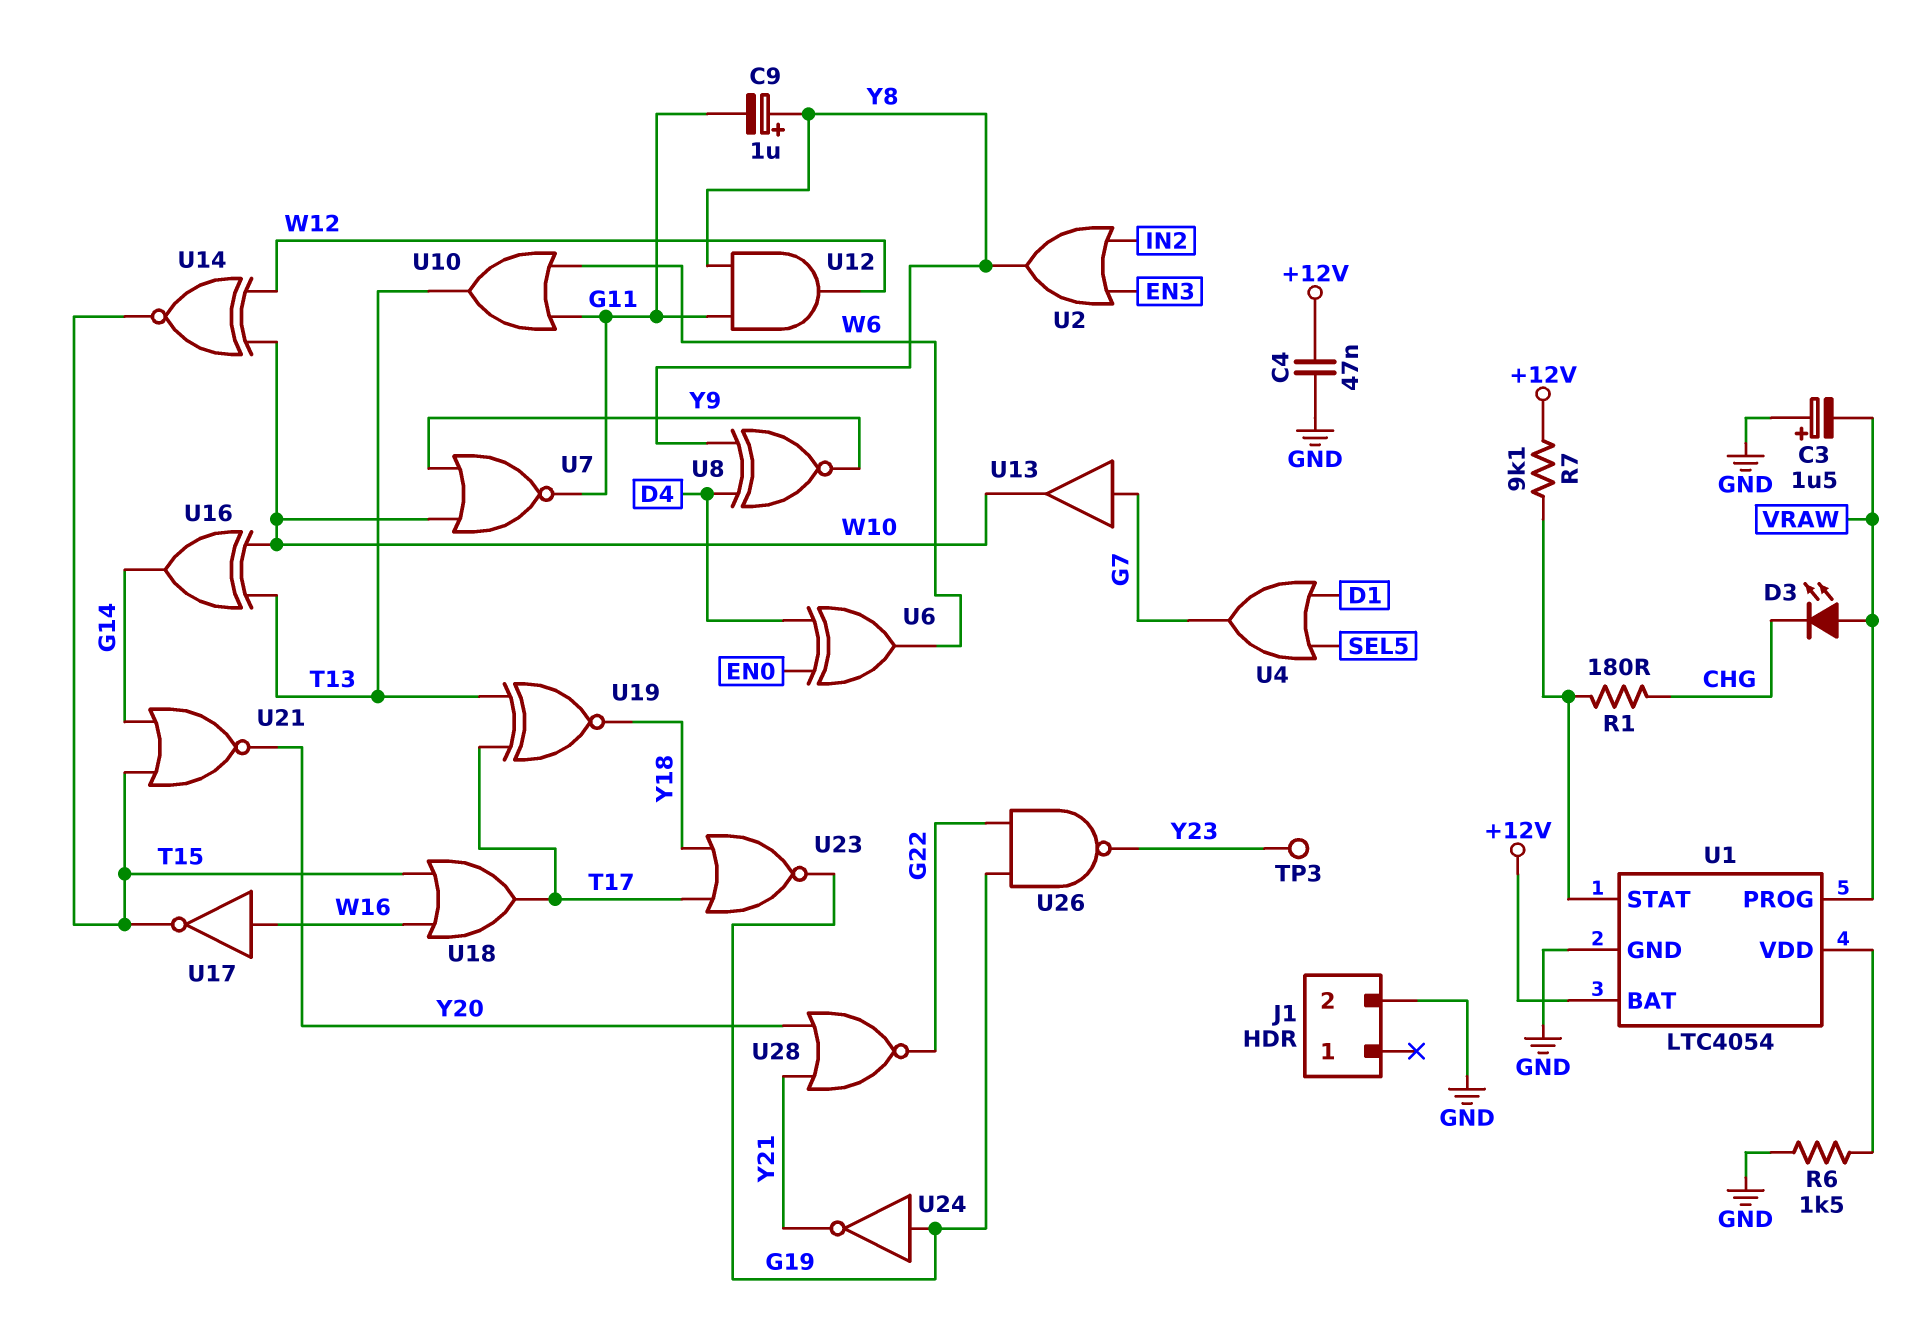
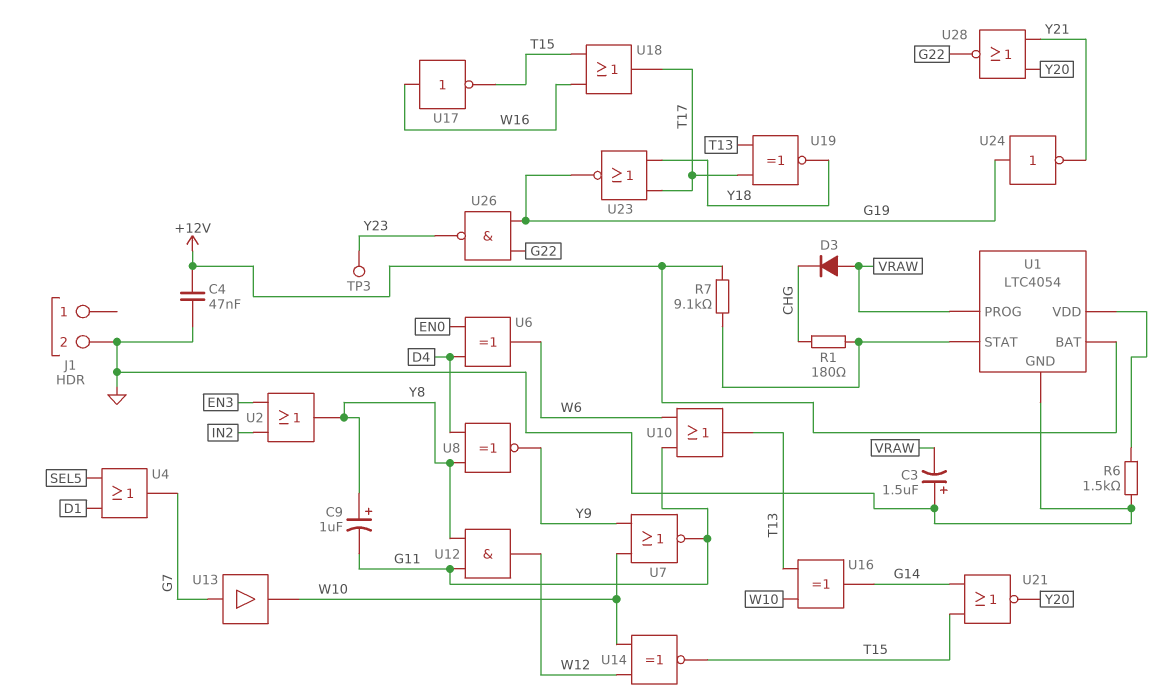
D3: LED (A VRAW, K CHG) -> diode (A VRAW, K CHG)

